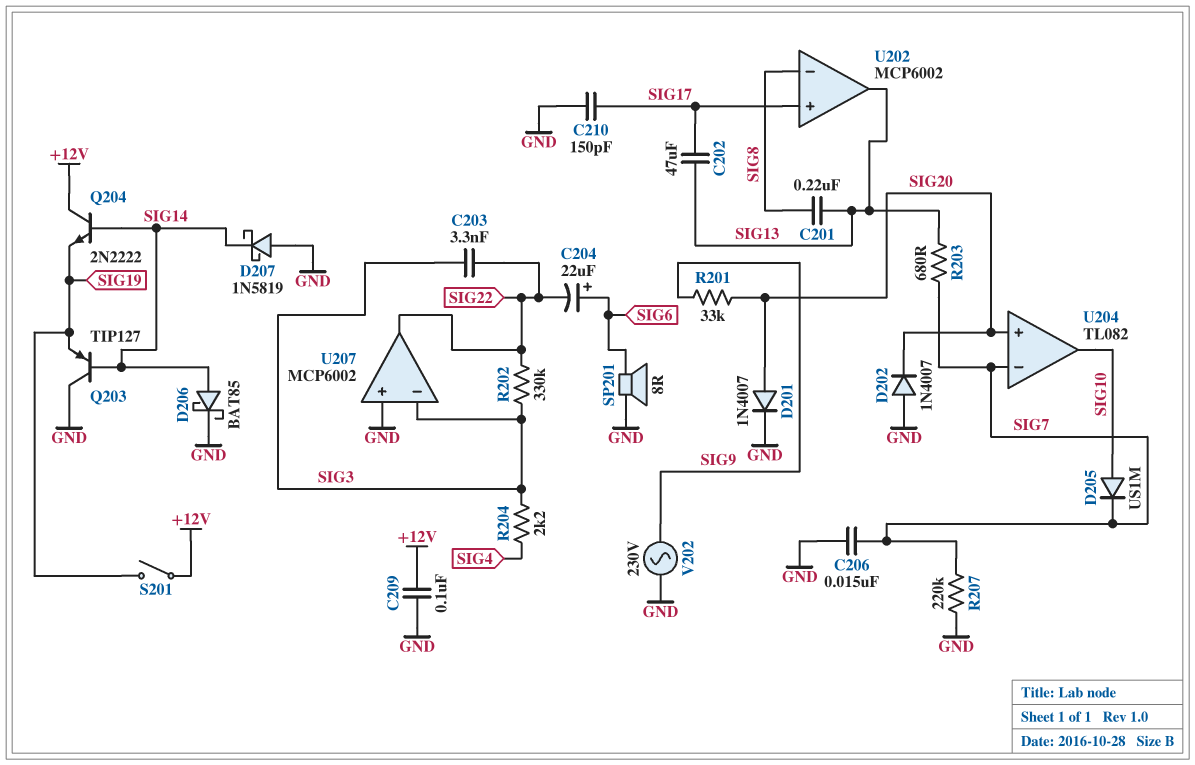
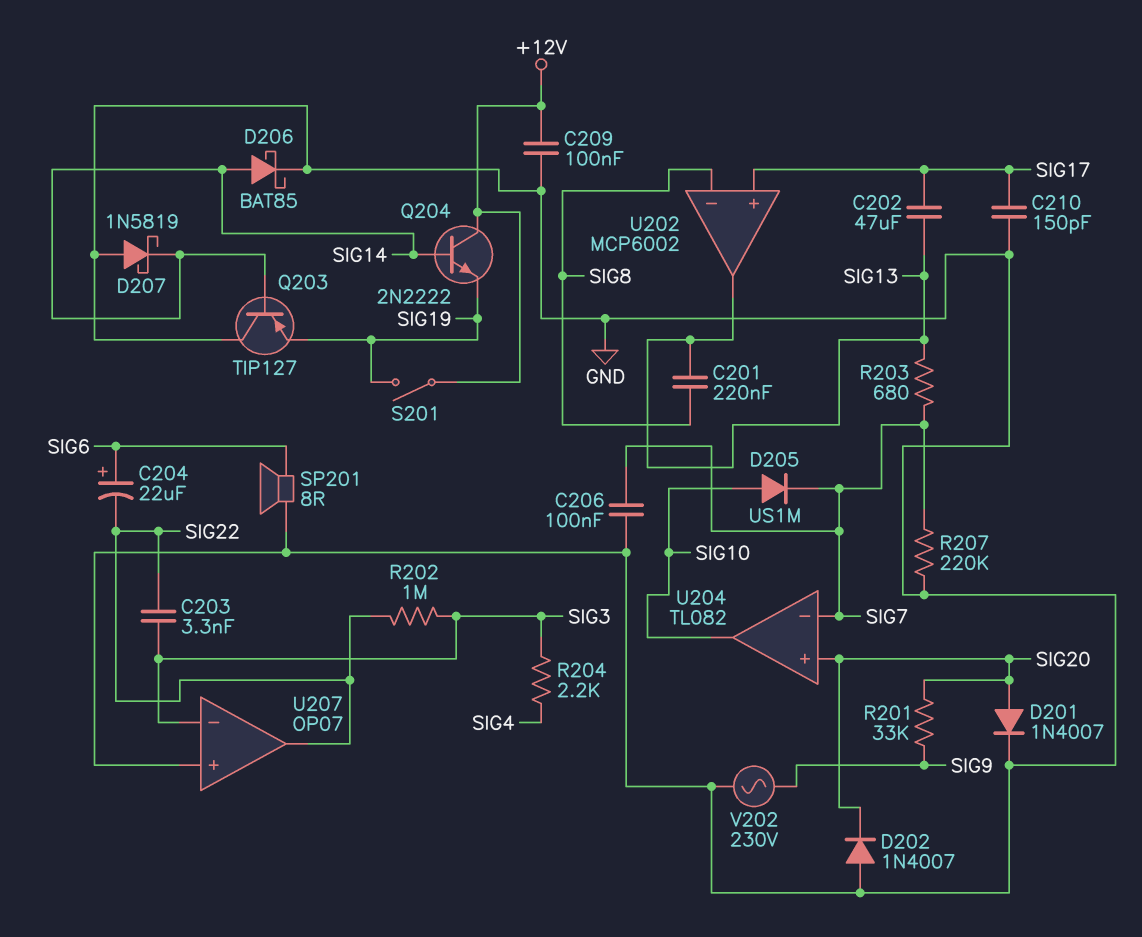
C206: 15nF (GND, SIG7) -> 100nF (GND, SIG7)
R202: 330k (SIG3, SIG22) -> 1M (SIG3, SIG22)
U207: MCP6002 -> OP07

